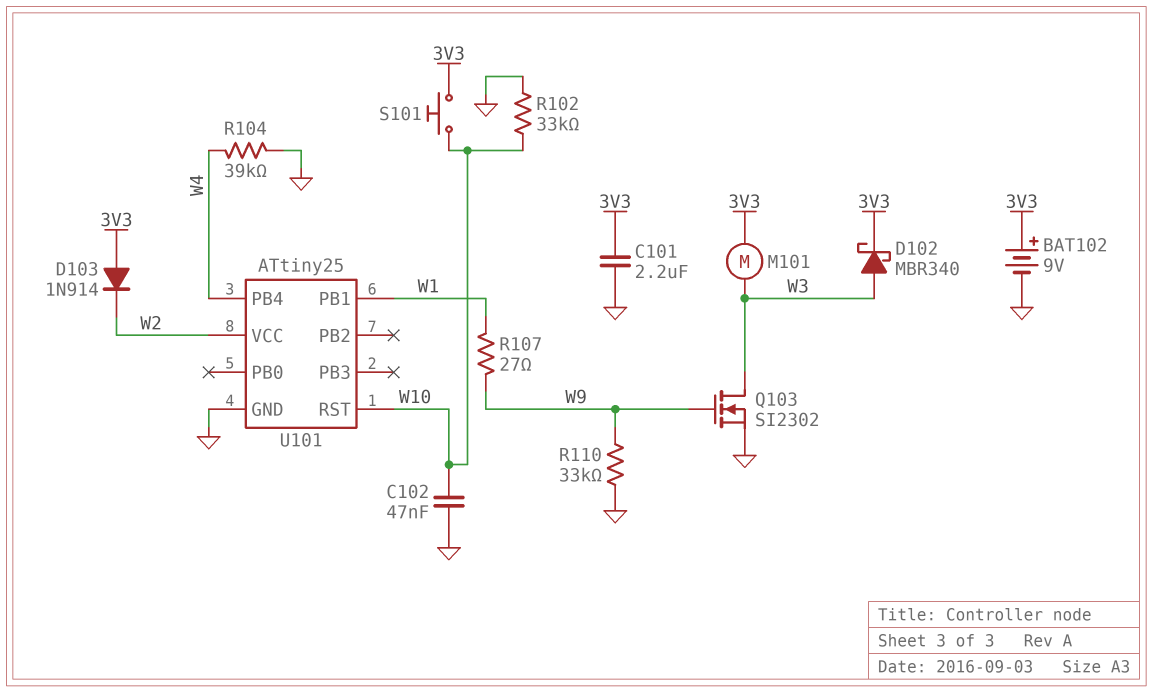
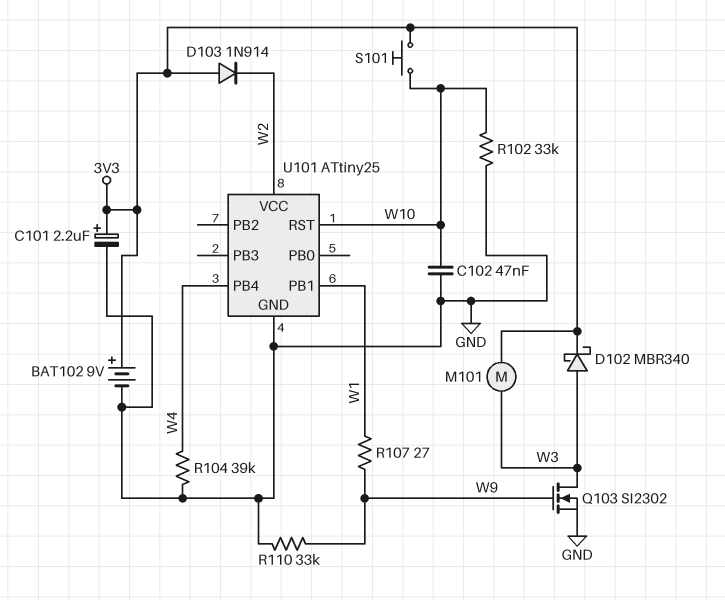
C101: 2.2uF (3V3, GND) -> 2.2uF (plus 3V3, minus GND)

